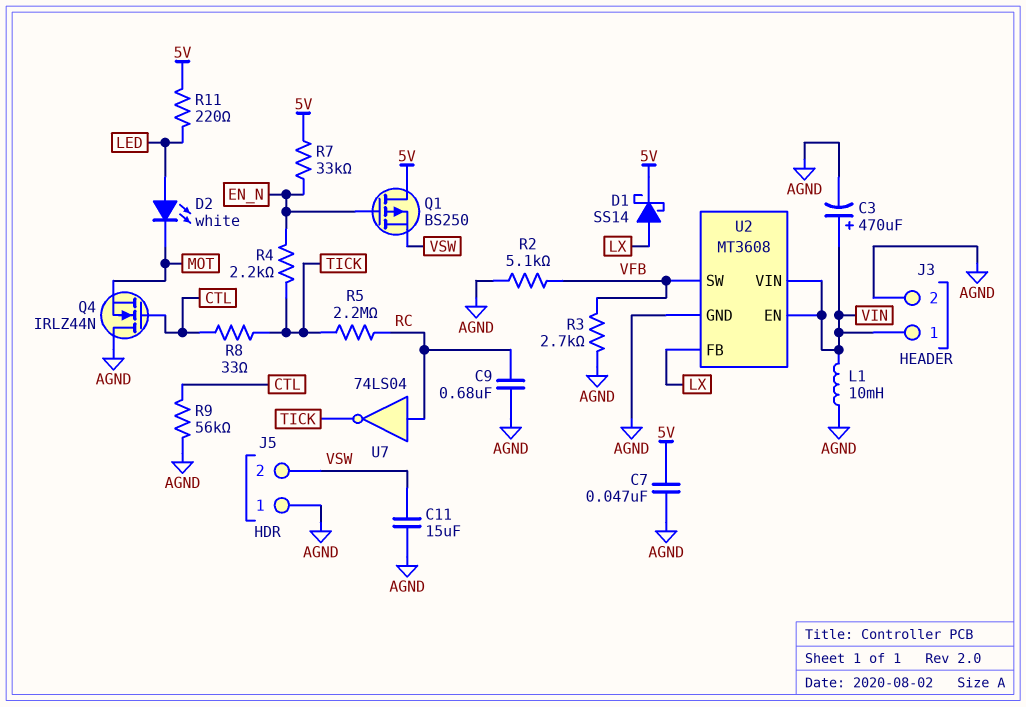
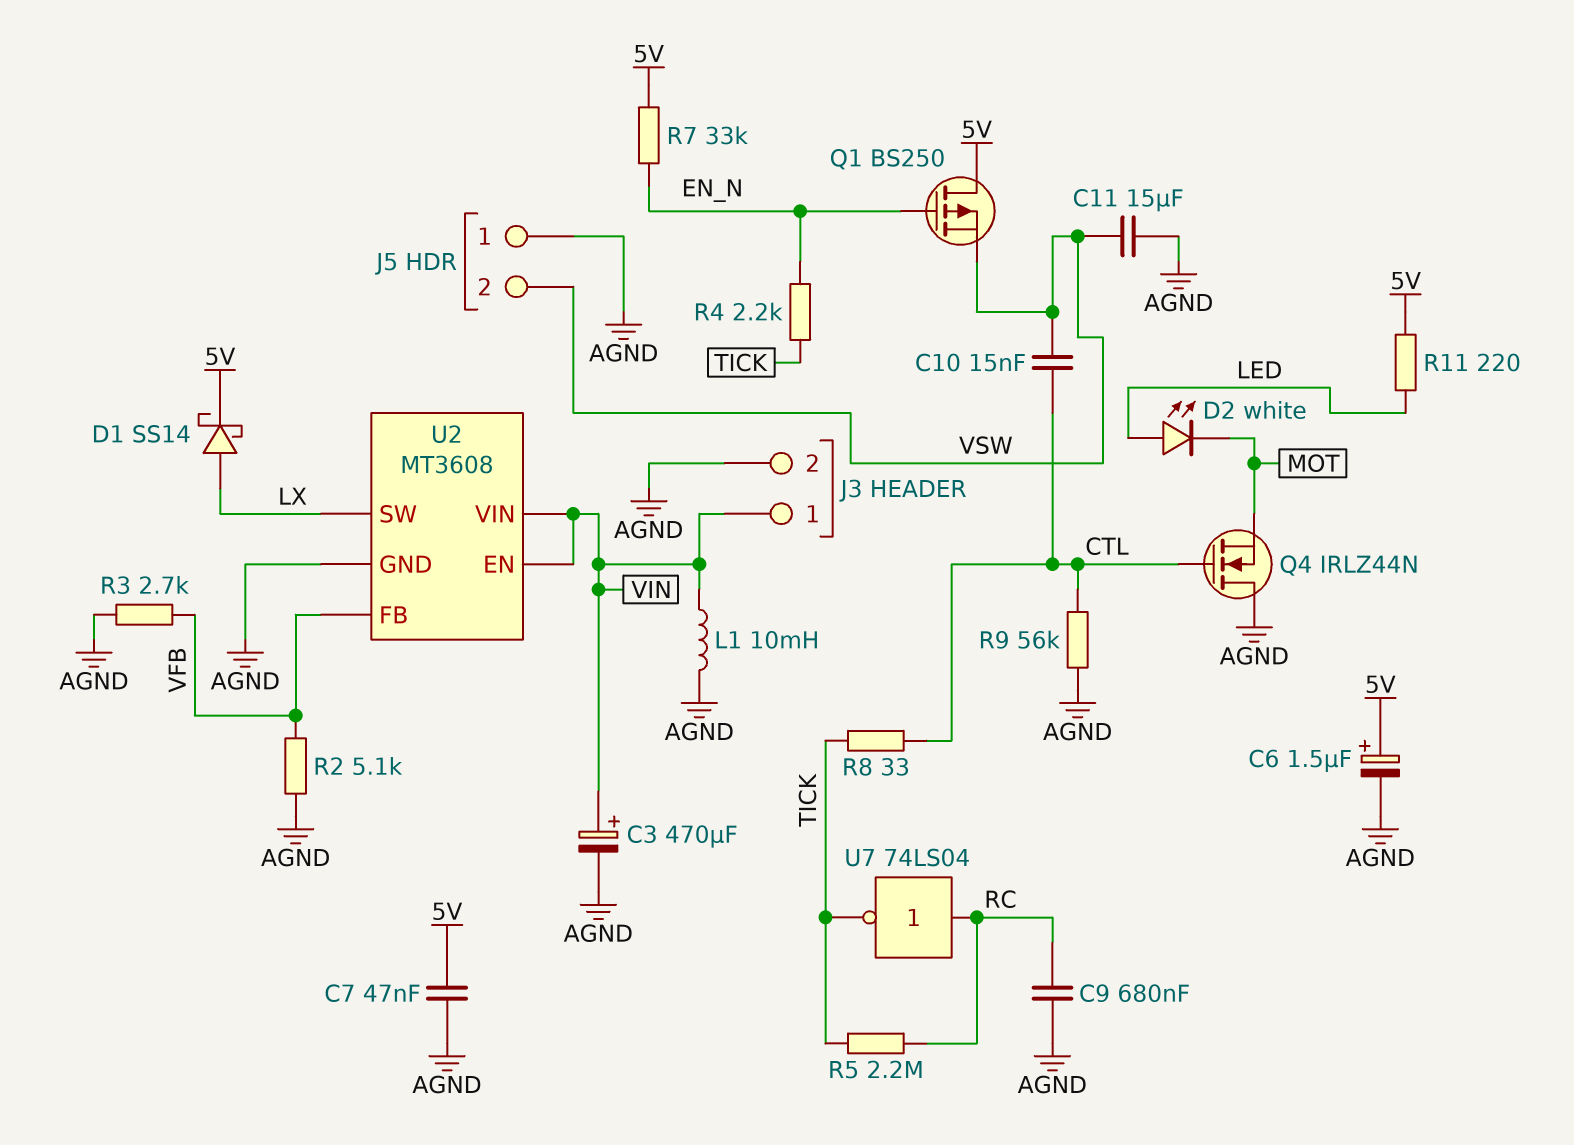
C6: none -> 1.5uF (plus 5V, minus AGND)
C10: none -> 15nF (CTL, VSW)
U2 pin FB: LX -> VFB
U2 pin SW: VFB -> LX

